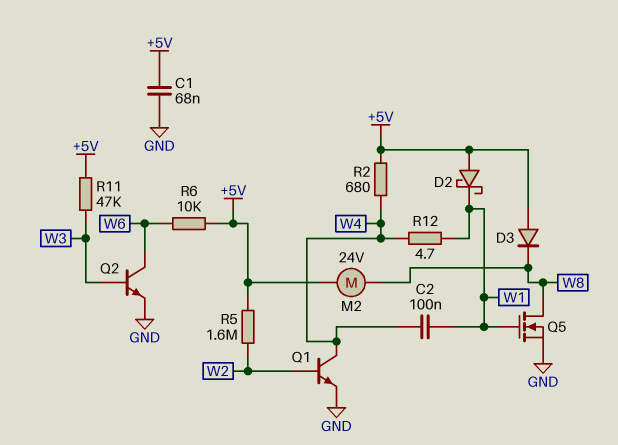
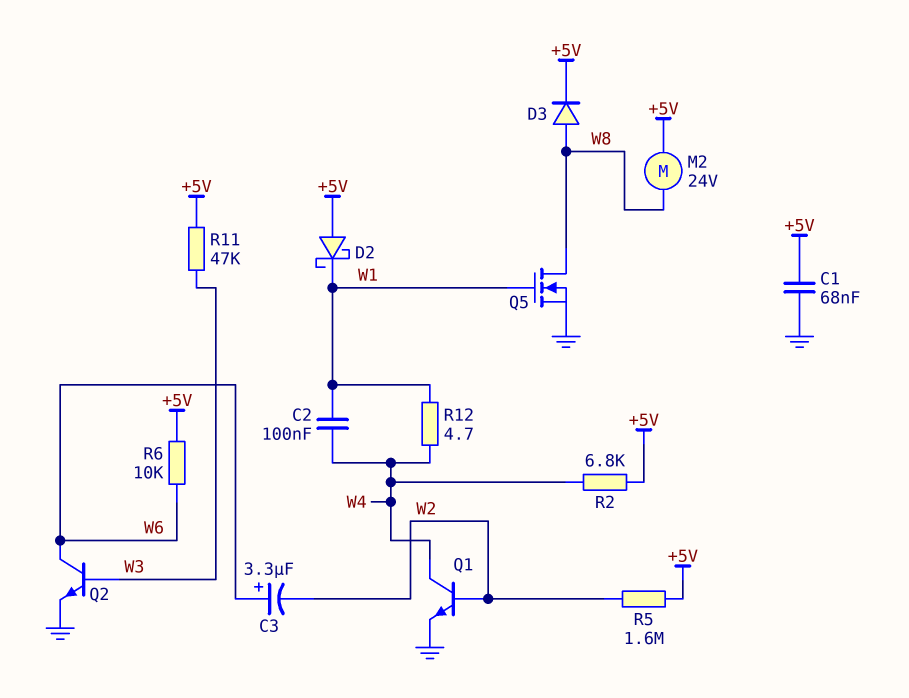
C3: none -> 3.3uF (plus W6, minus W2)
D3: diode (A +5V, K W8) -> diode (A W8, K +5V)
R2: 680 (+5V, W4) -> 6.8k (+5V, W4)

